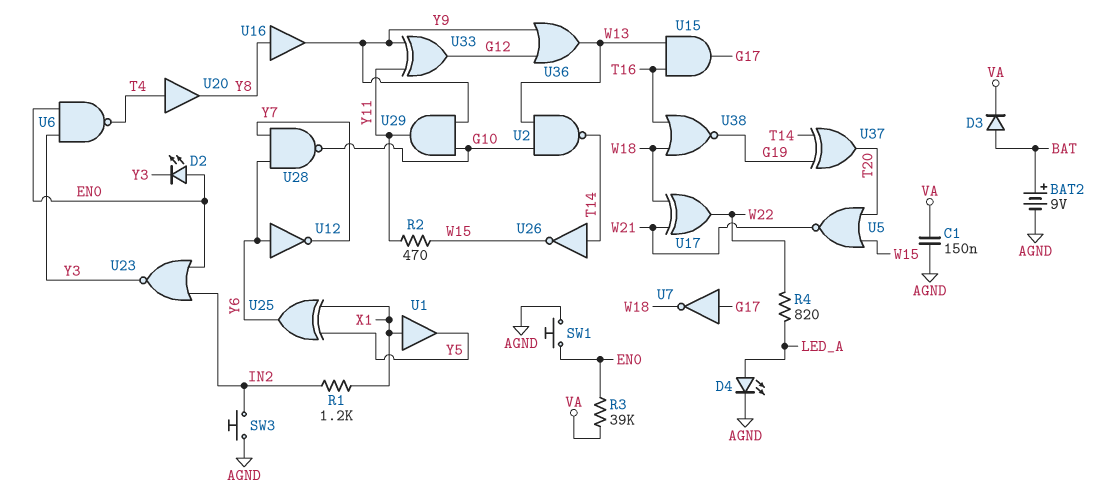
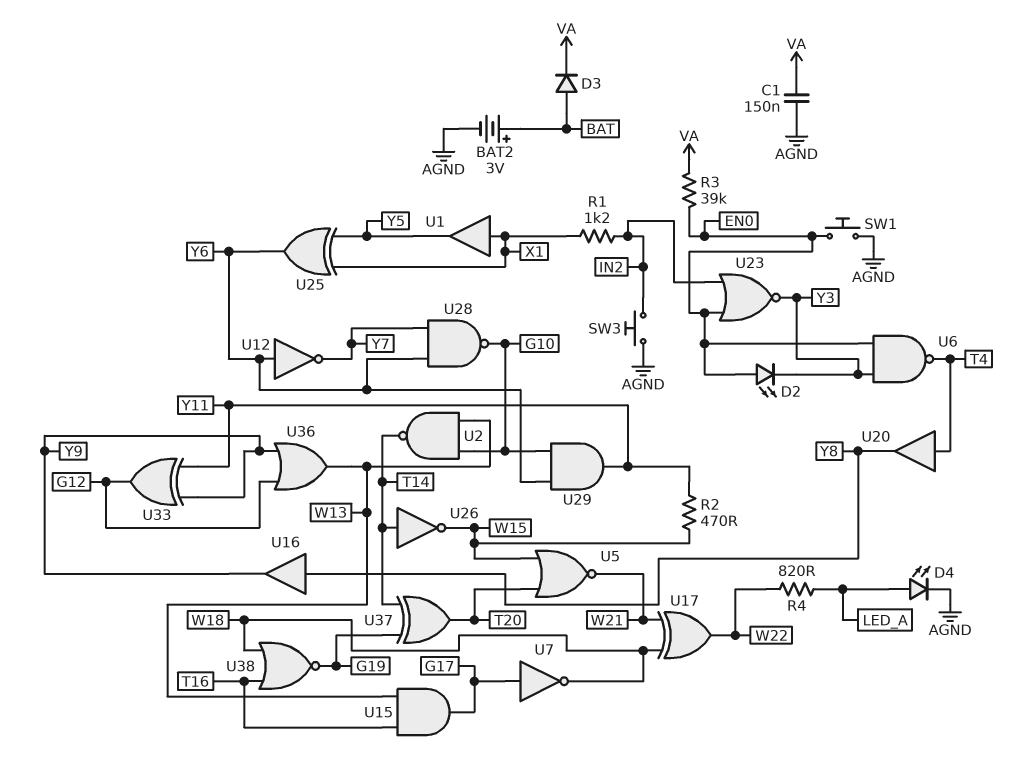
BAT2: 9V (plus BAT, minus AGND) -> 3V (plus BAT, minus AGND)
U29: AND (in G10, in Y9, out Y11) -> AND (in G10, in Y6, out Y11)

